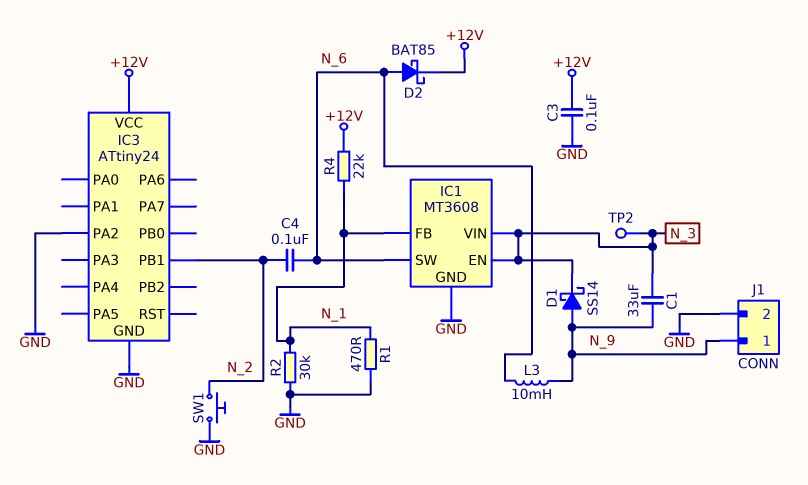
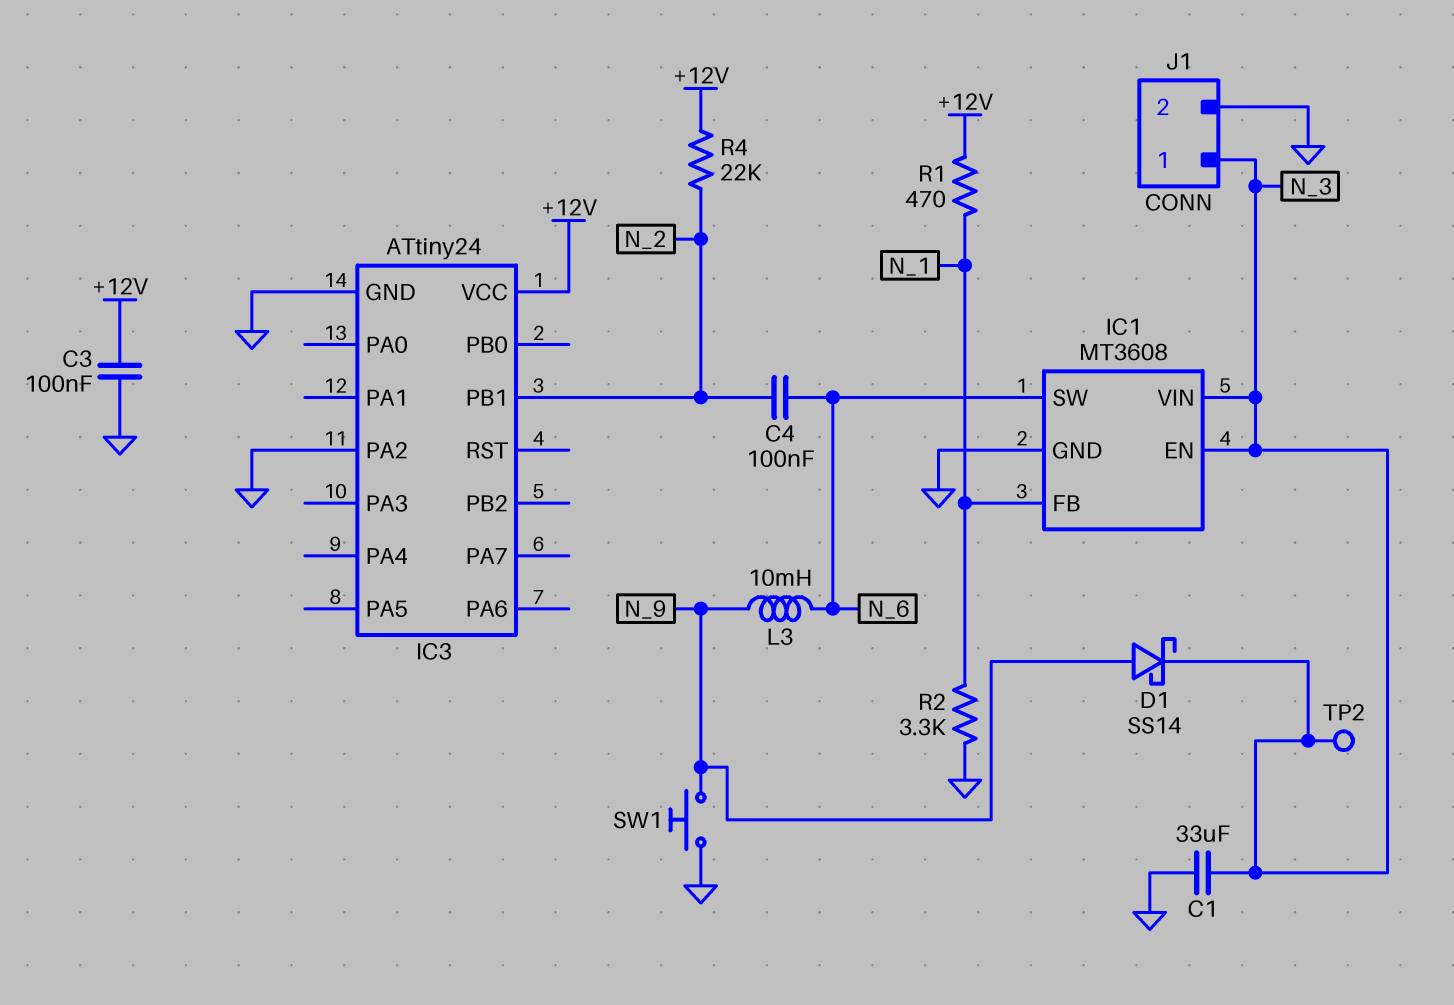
C1: 33uF (N_3, N_9) -> 33uF (GND, N_3)
D2: schottky BAT85 (A N_6, K +12V) -> none
J1 pin 1: N_9 -> N_3
R1: 470 (GND, N_1) -> 470 (+12V, N_1)
R2: 30k (GND, N_1) -> 3.3k (GND, N_1)
R4: 22k (+12V, N_1) -> 22k (+12V, N_2)
SW1: button (GND, N_2) -> button (GND, N_9)

